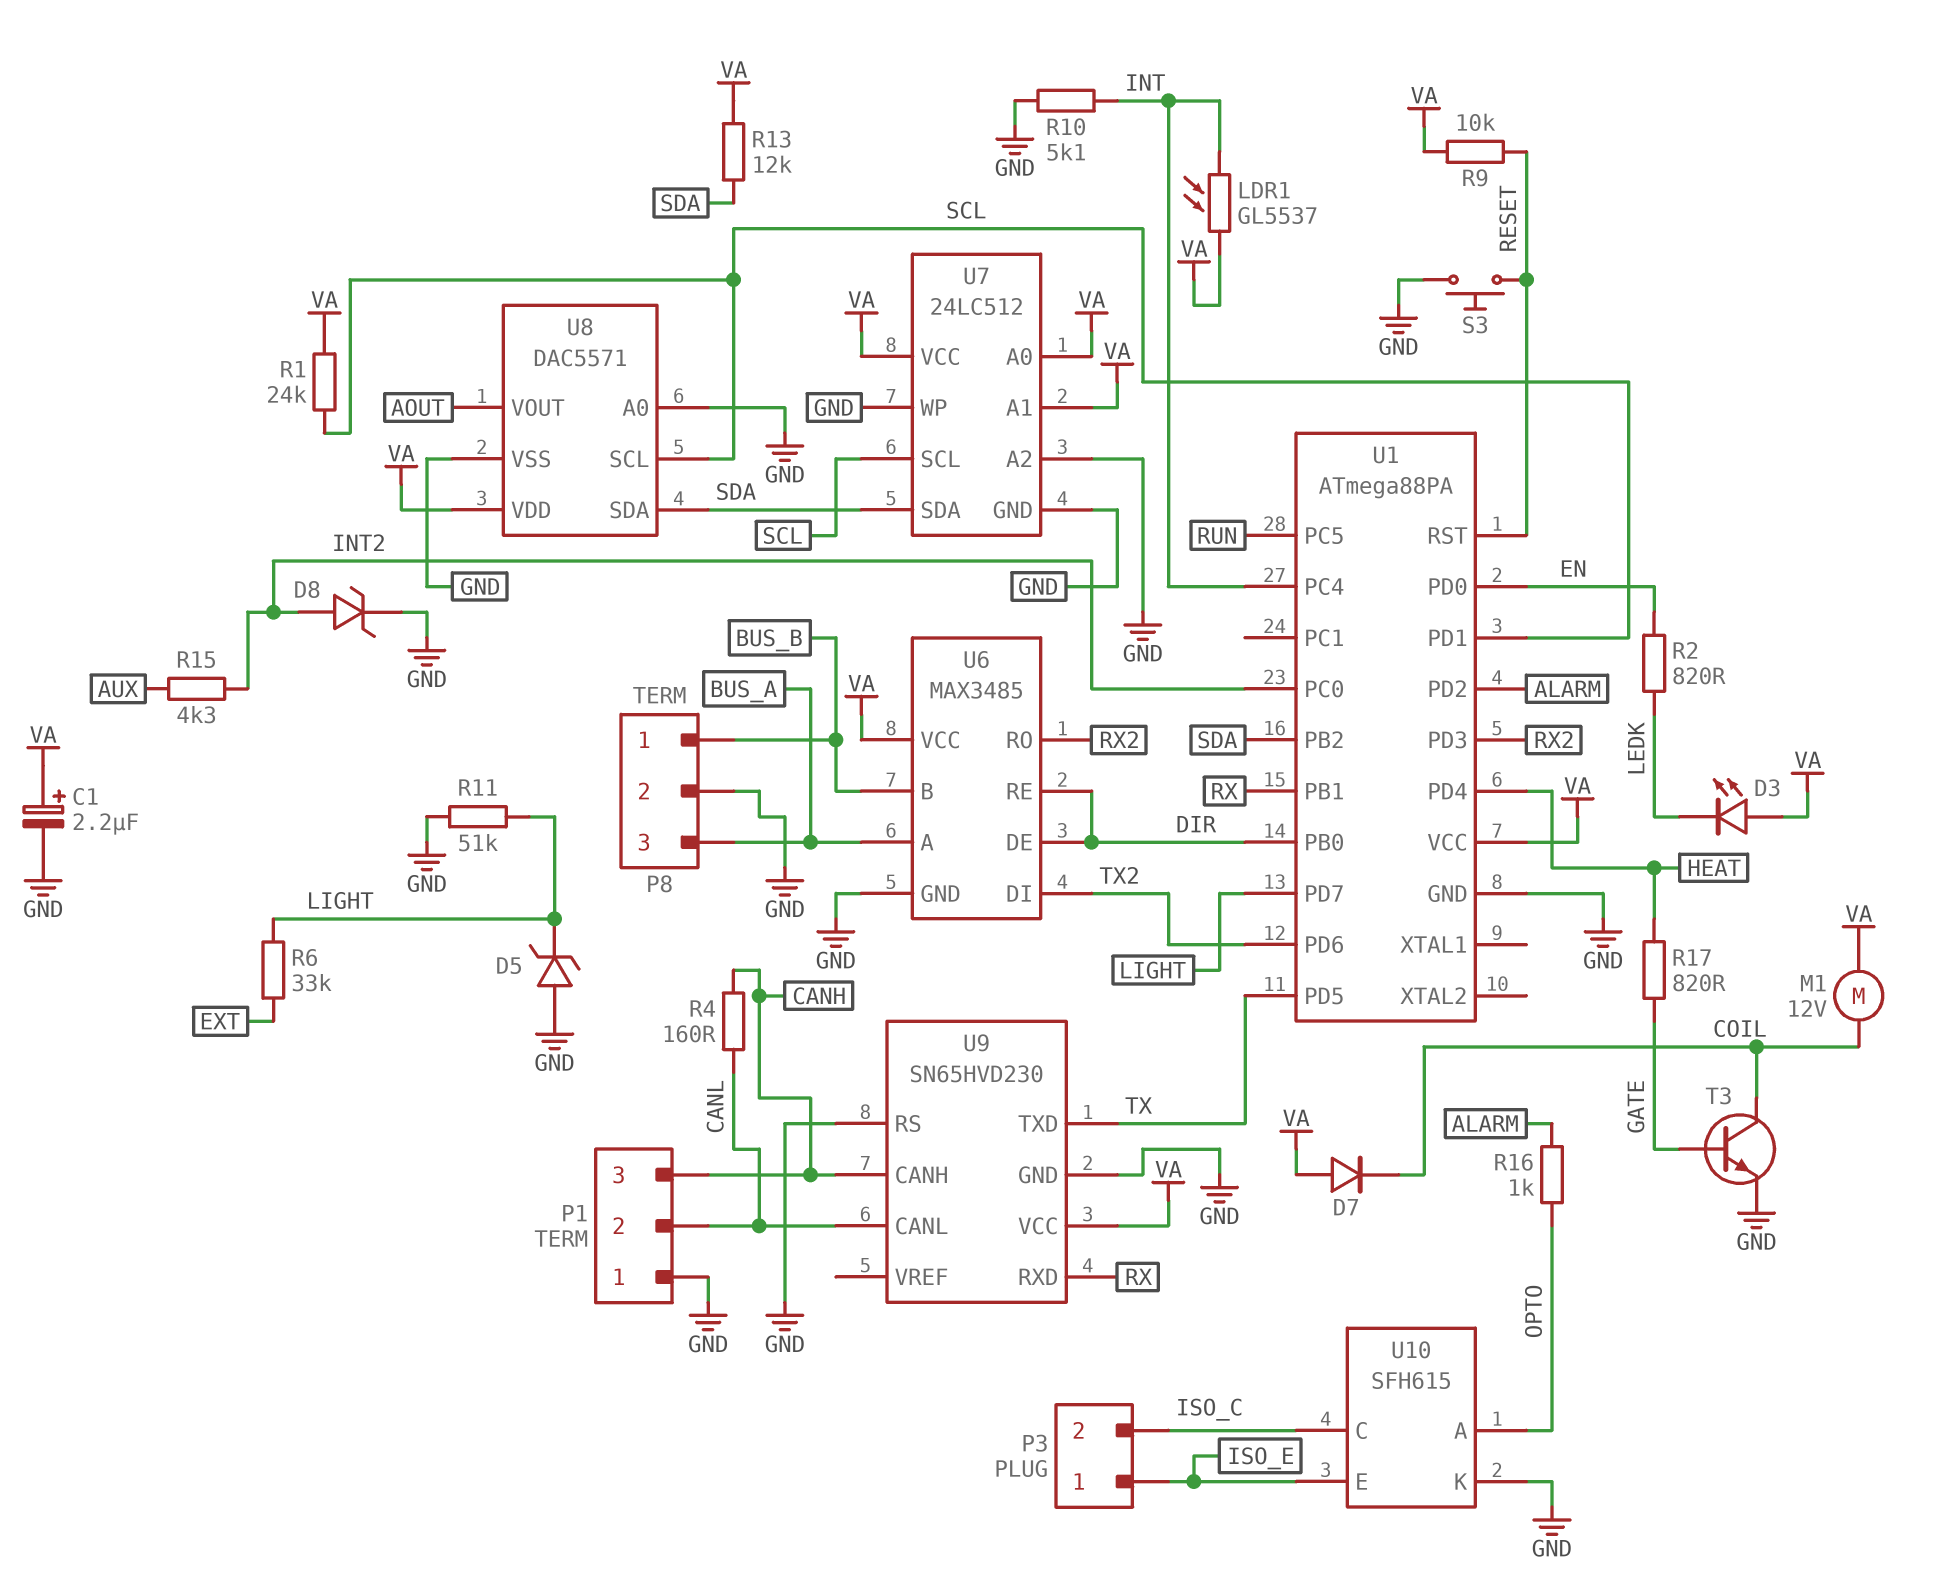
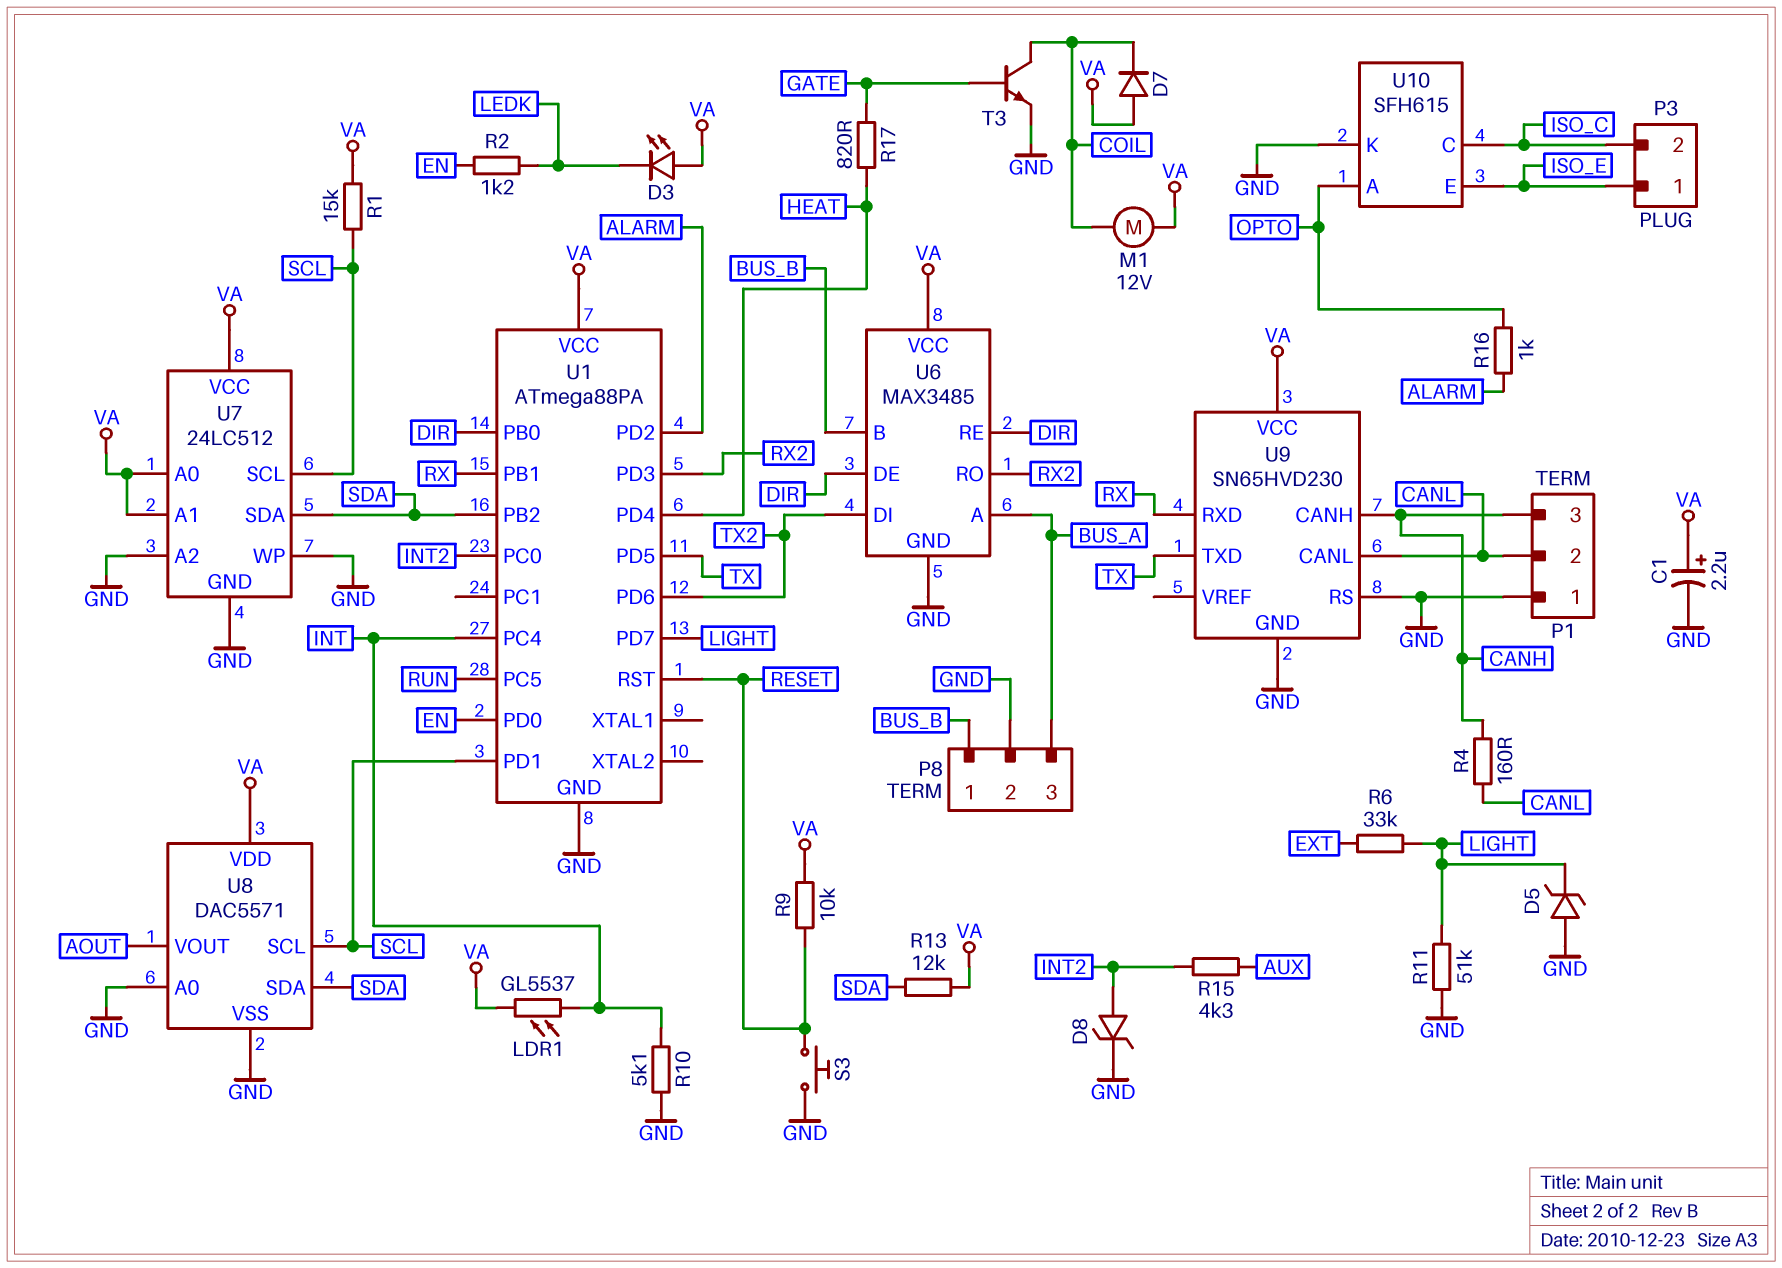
R1: 24k (SCL, VA) -> 15k (SCL, VA)
R2: 820 (EN, LEDK) -> 1.2k (EN, LEDK)

